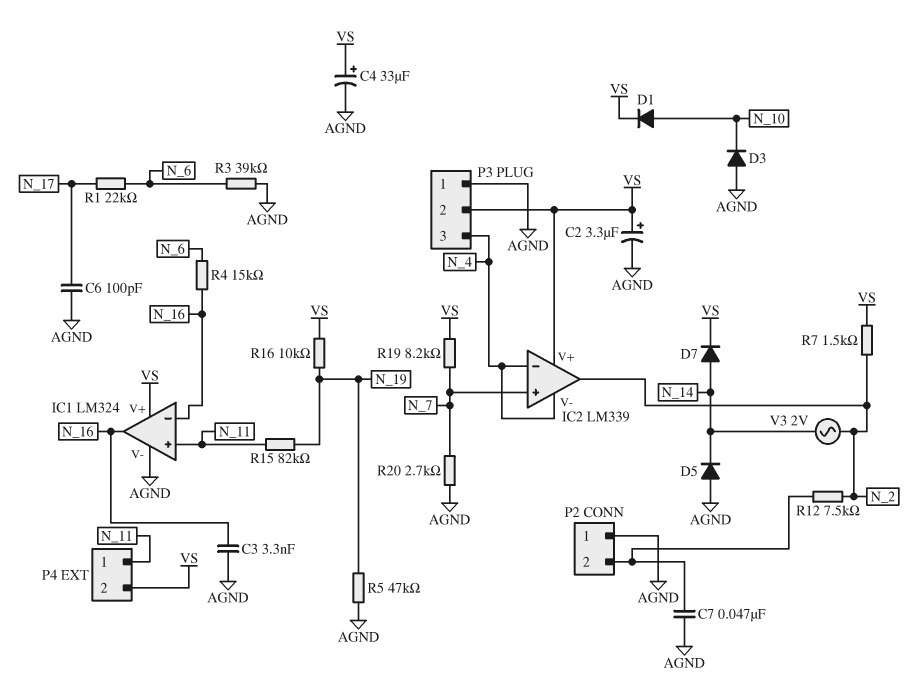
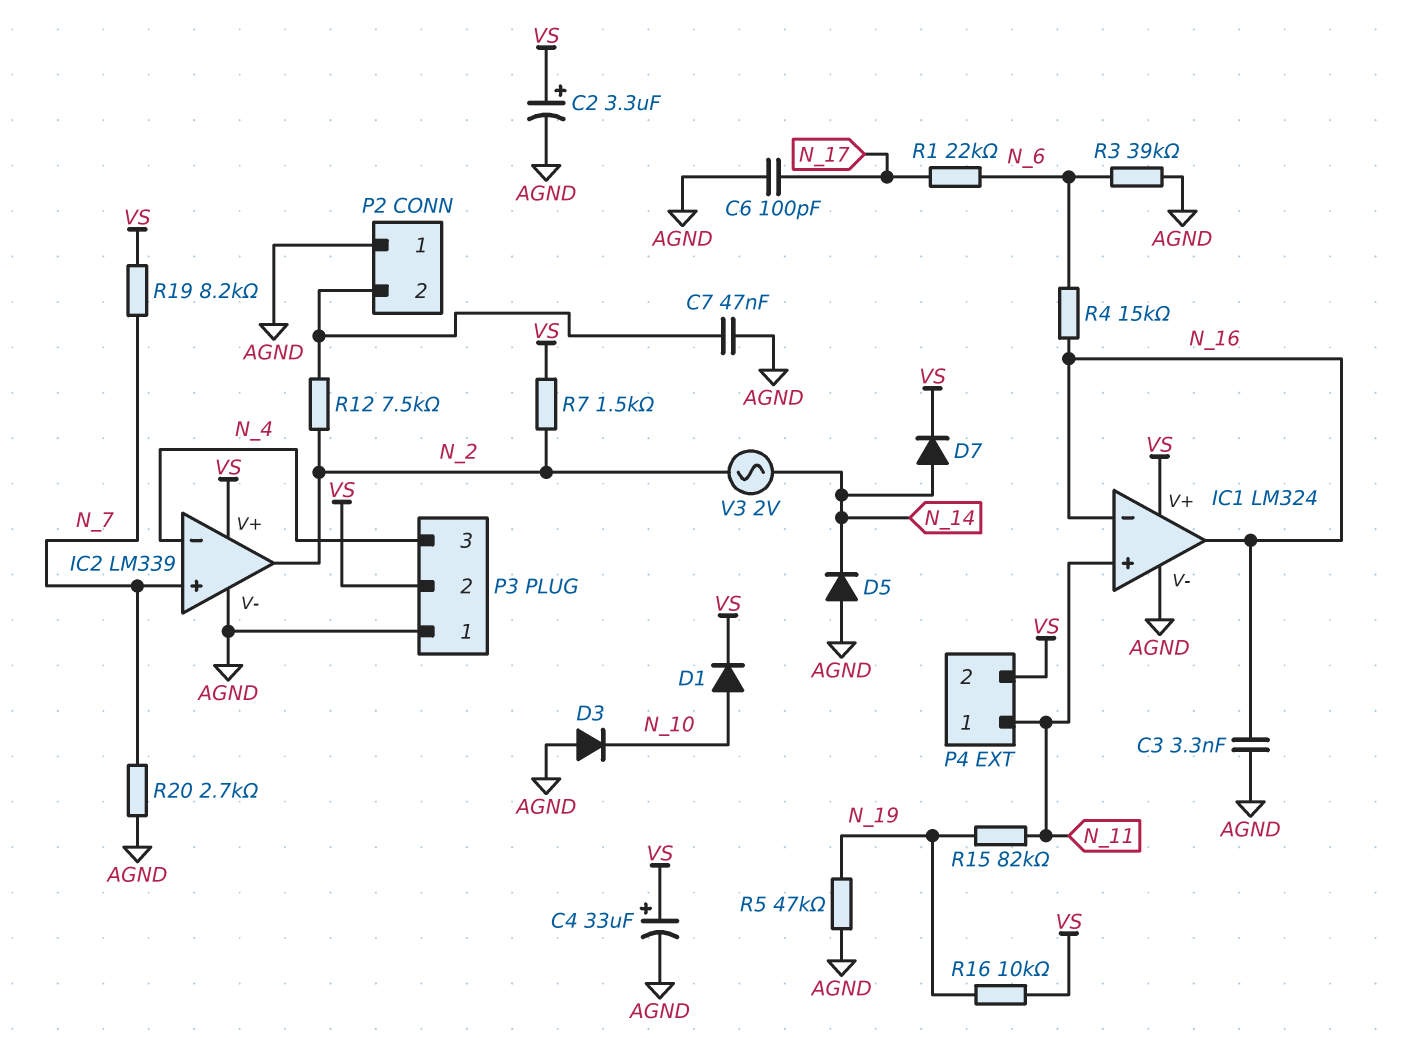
IC2 pin V-: N_4 -> AGND

